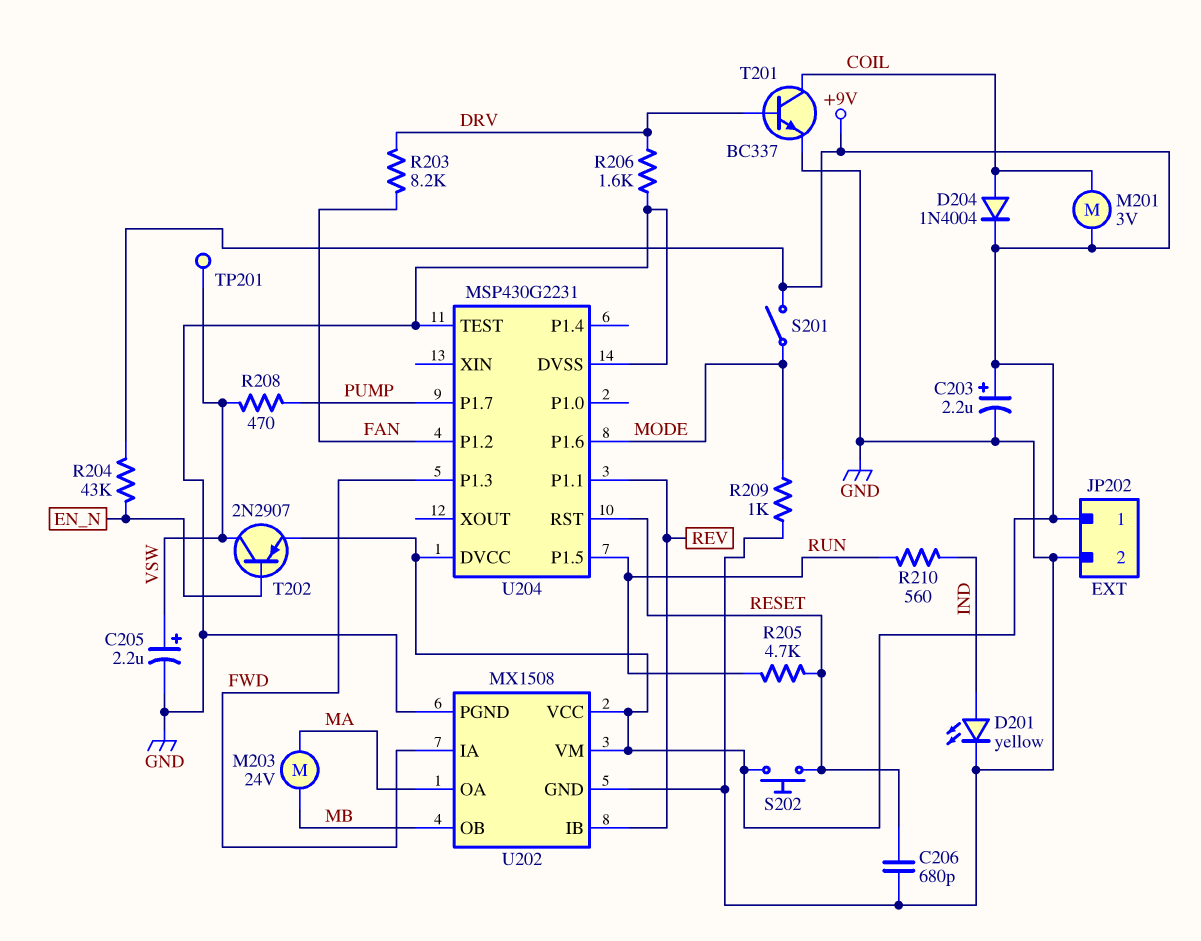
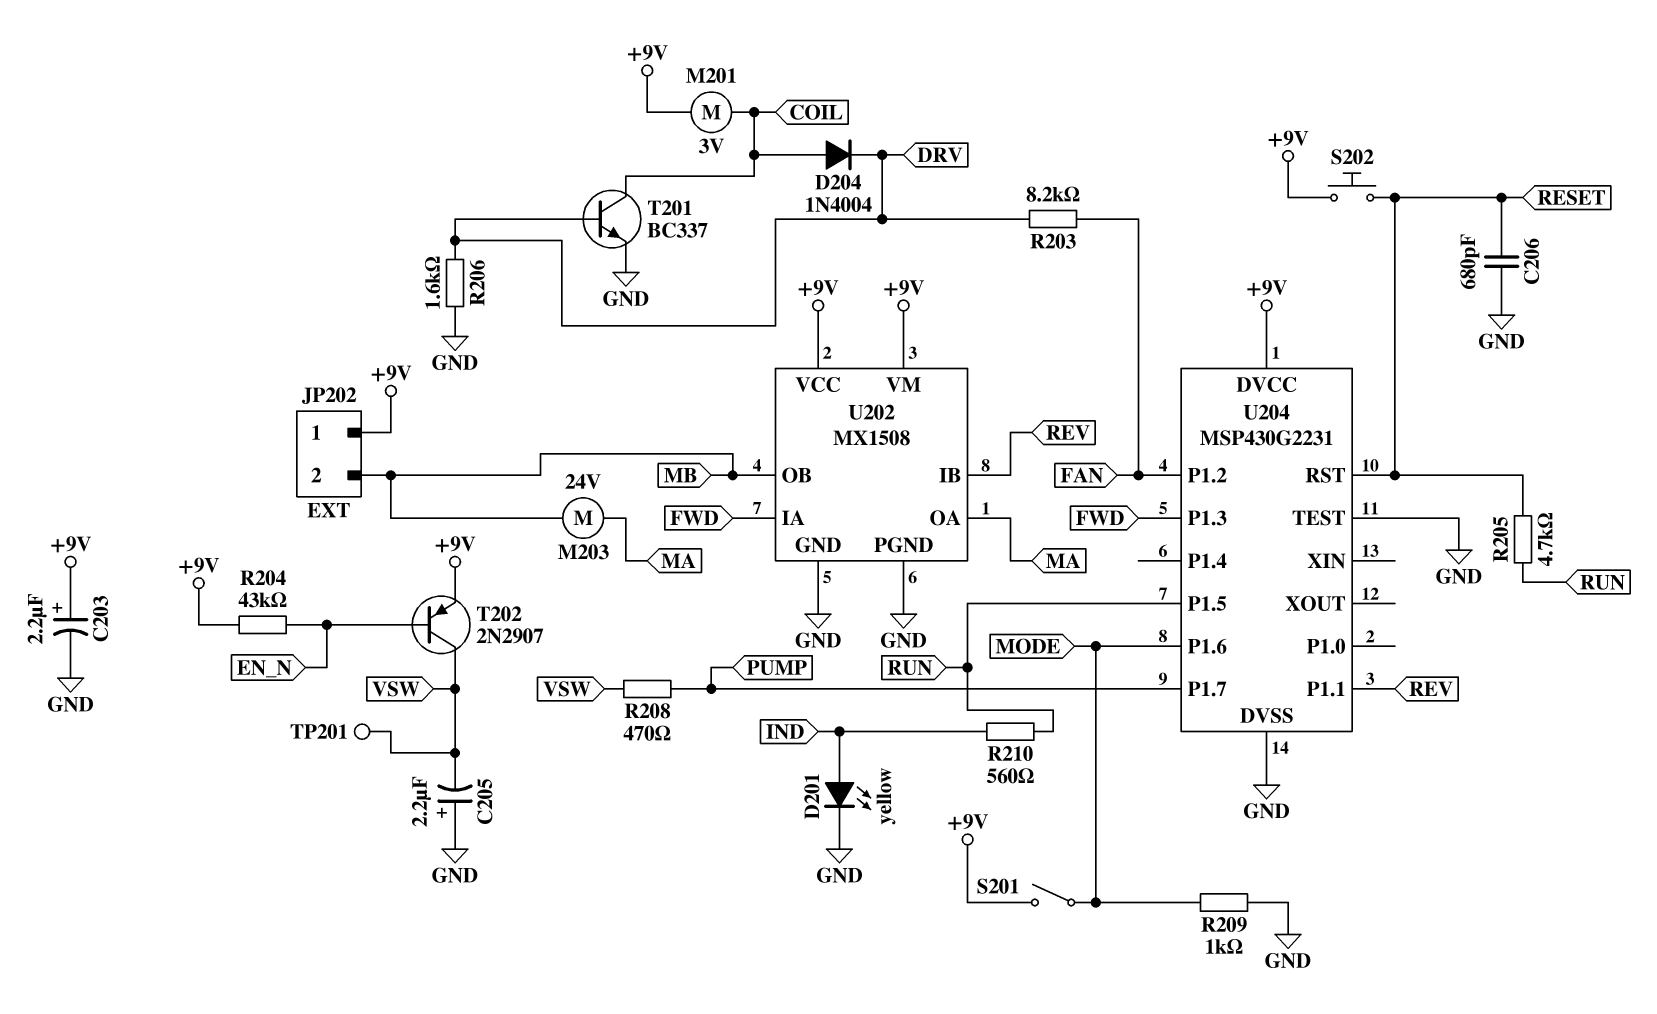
C205: 2.2uF (plus VSW, minus GND) -> 2.2uF (plus GND, minus VSW)
D204: diode 1N4004 (A COIL, K +9V) -> diode 1N4004 (A COIL, K DRV)
JP202 pin 2: GND -> MB

